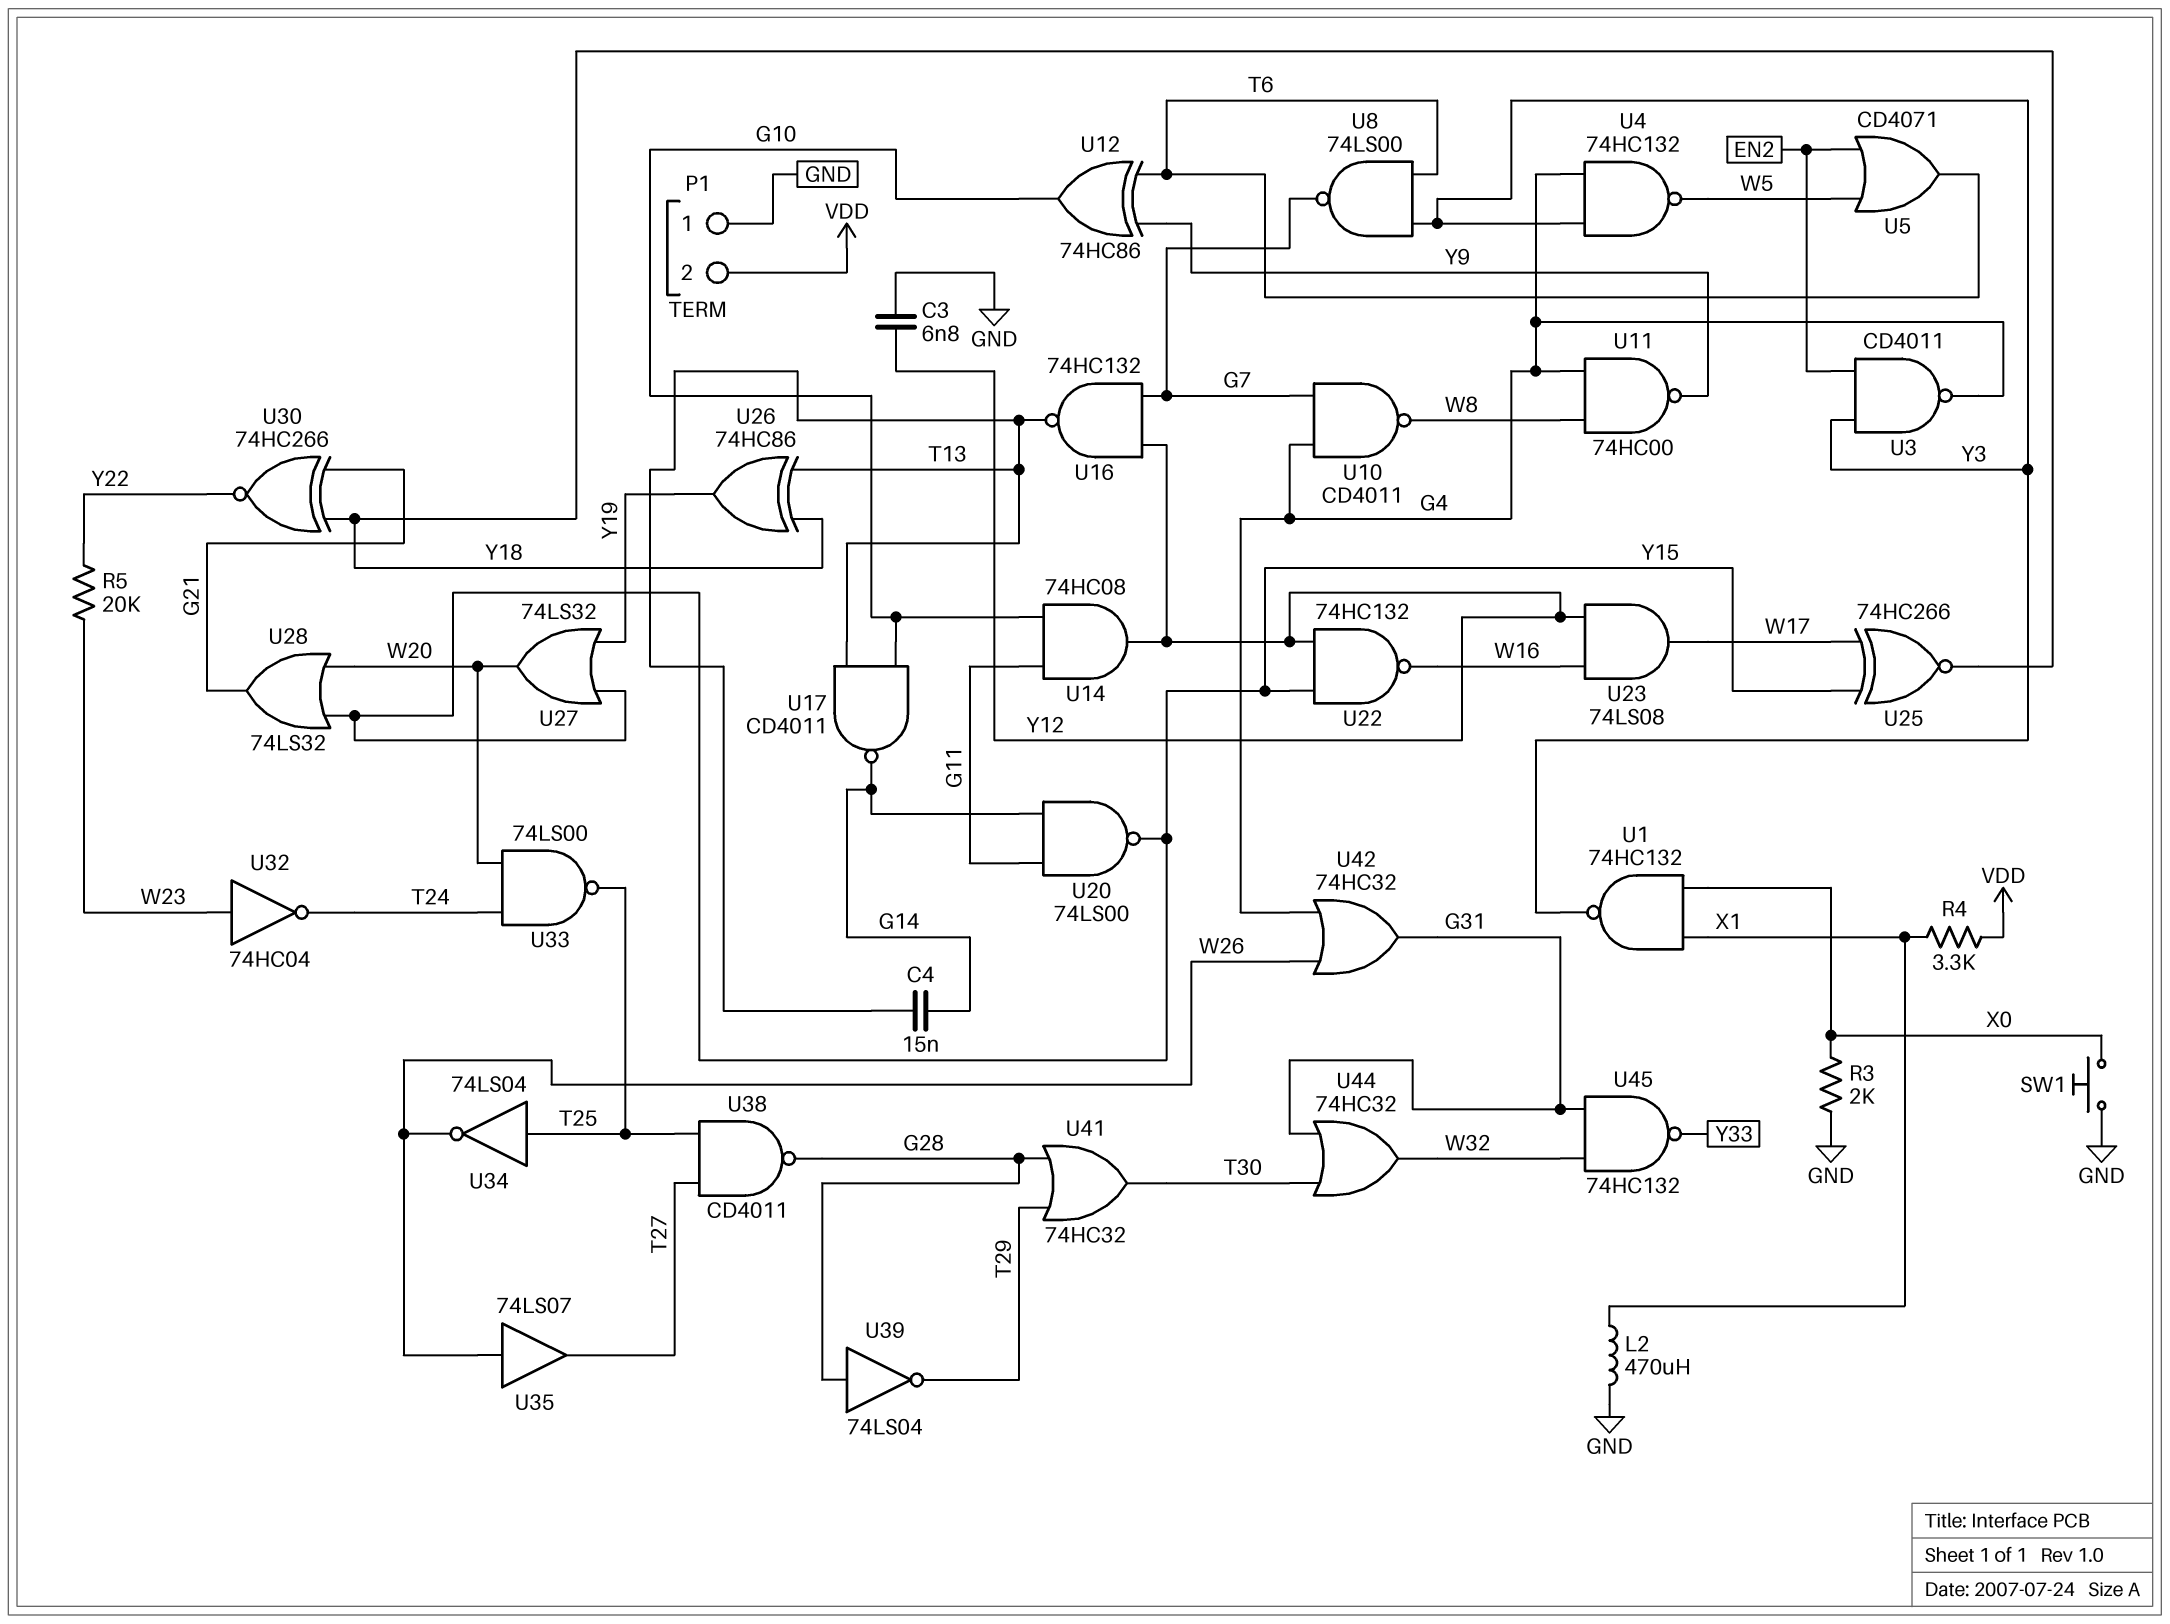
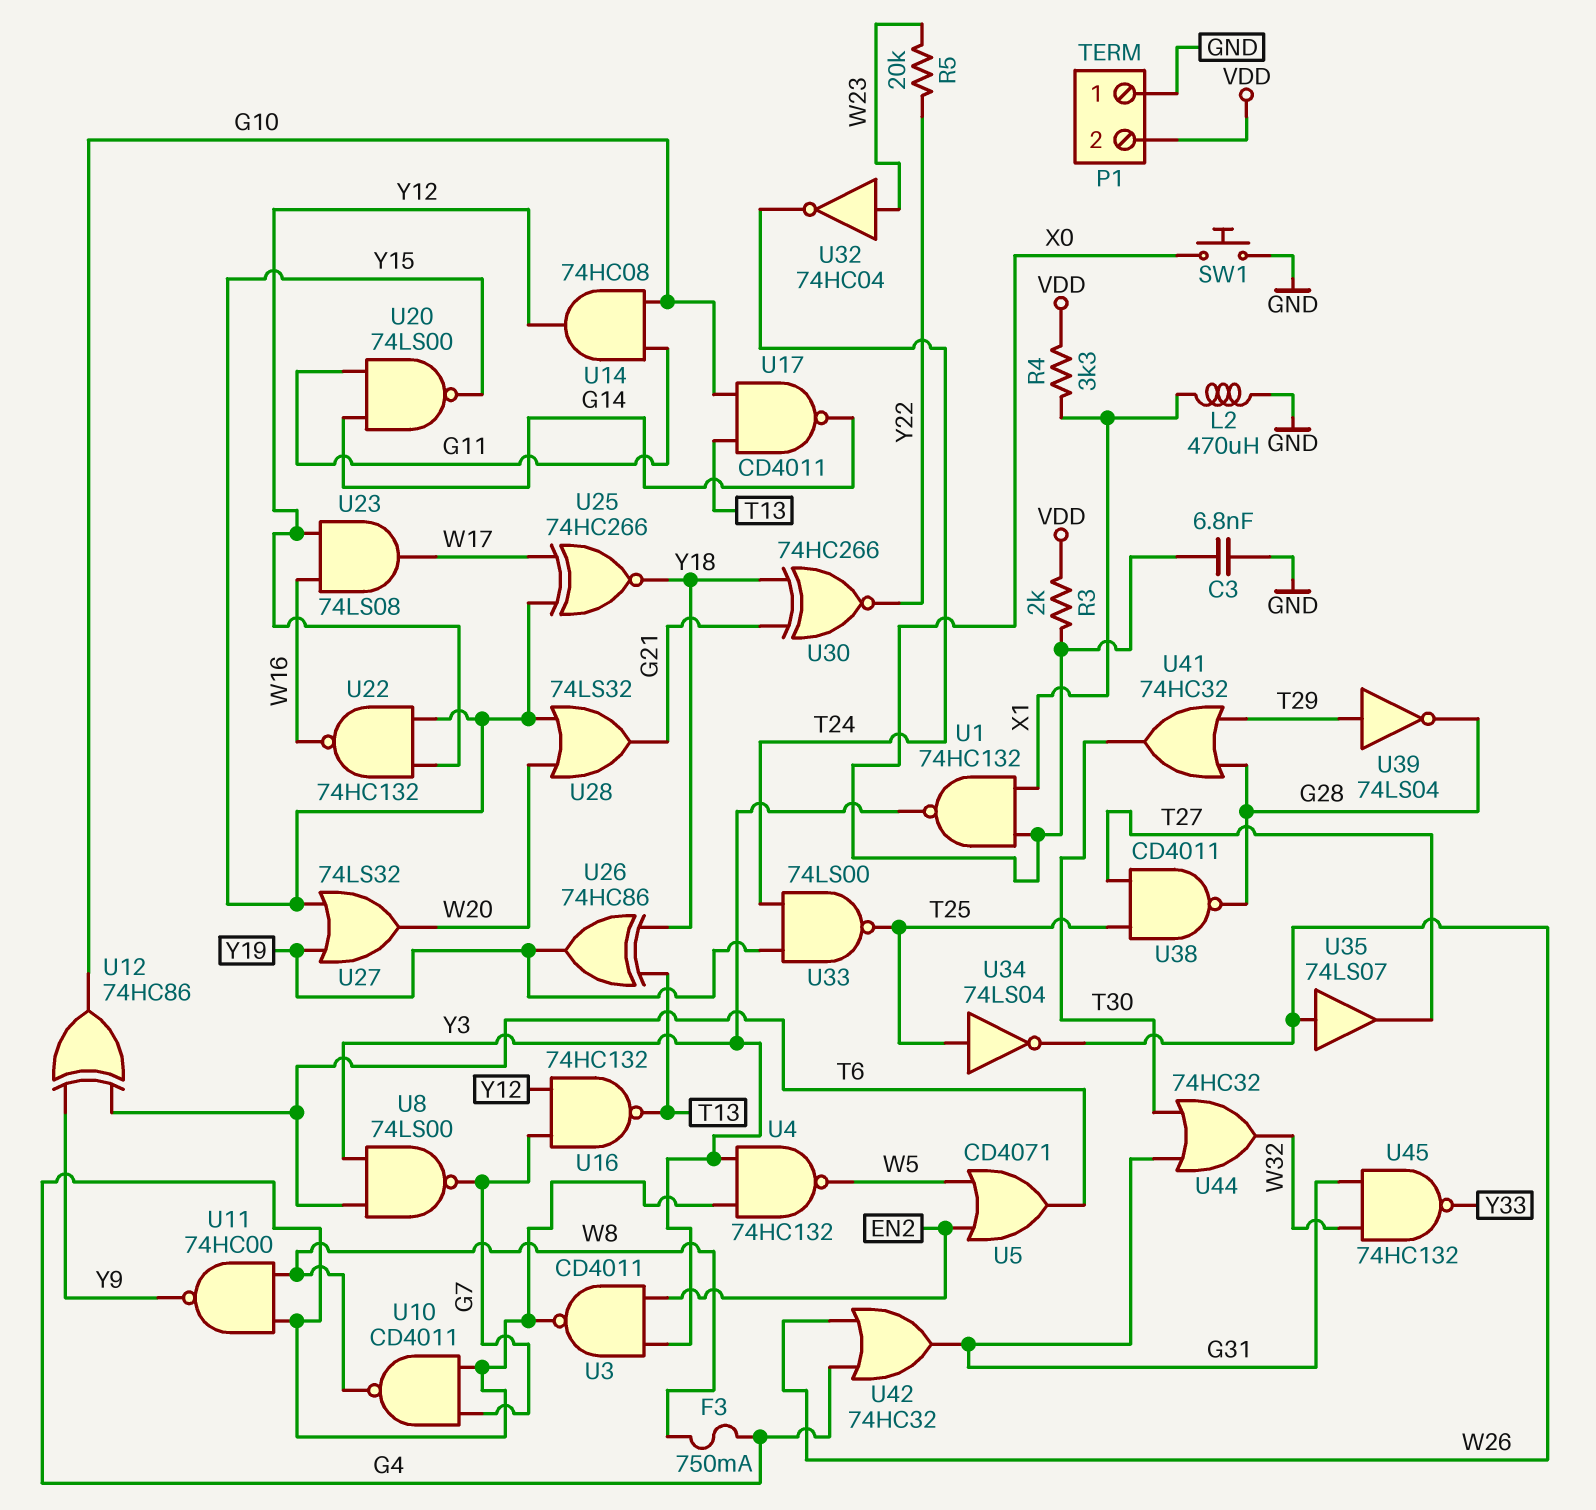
C3: 6.8nF (GND, Y12) -> 6.8nF (GND, X0)
C4: 15nF (G14, T13) -> none
F3: none -> 750mA (G4, W8)
R3: 2k (GND, X0) -> 2k (VDD, X0)
U33: NAND 74LS00 (in T24, in W20, out T25) -> NAND 74LS00 (in T24, in Y19, out T25)
U39: NOT 74LS04 (in G28, out T29) -> NOT 74LS04 (in T29, out G28)

